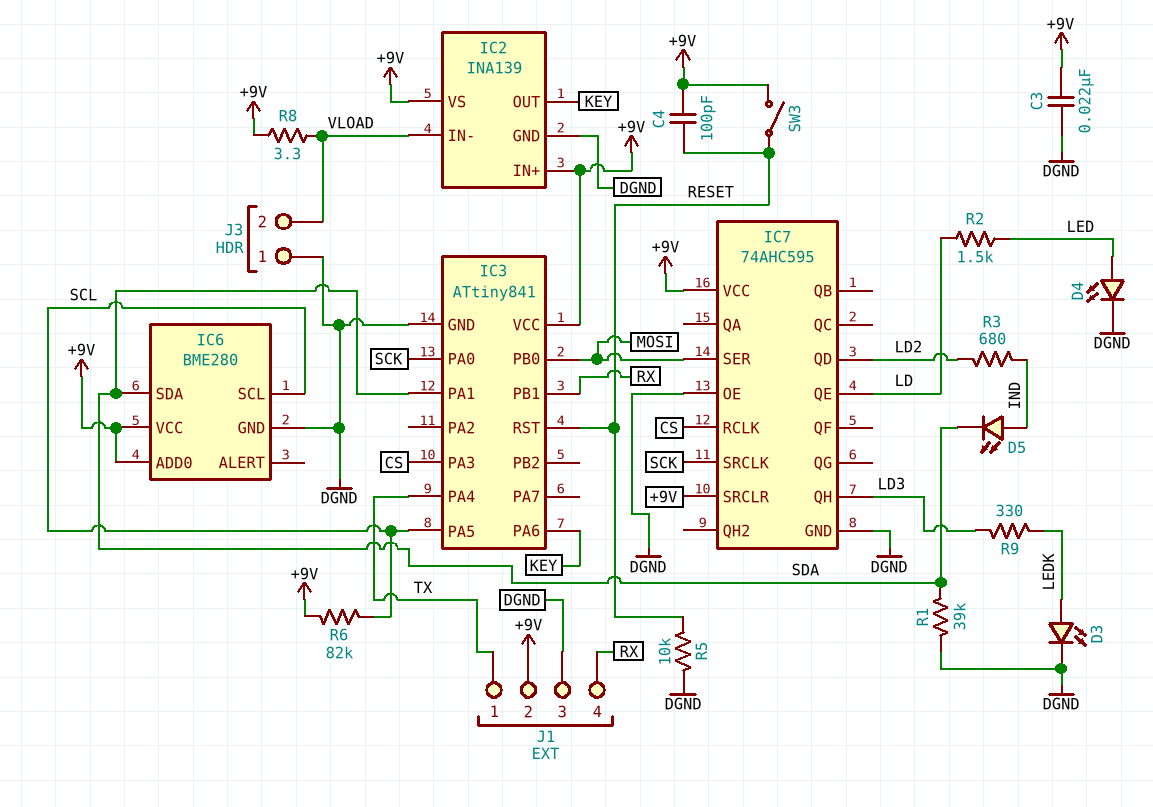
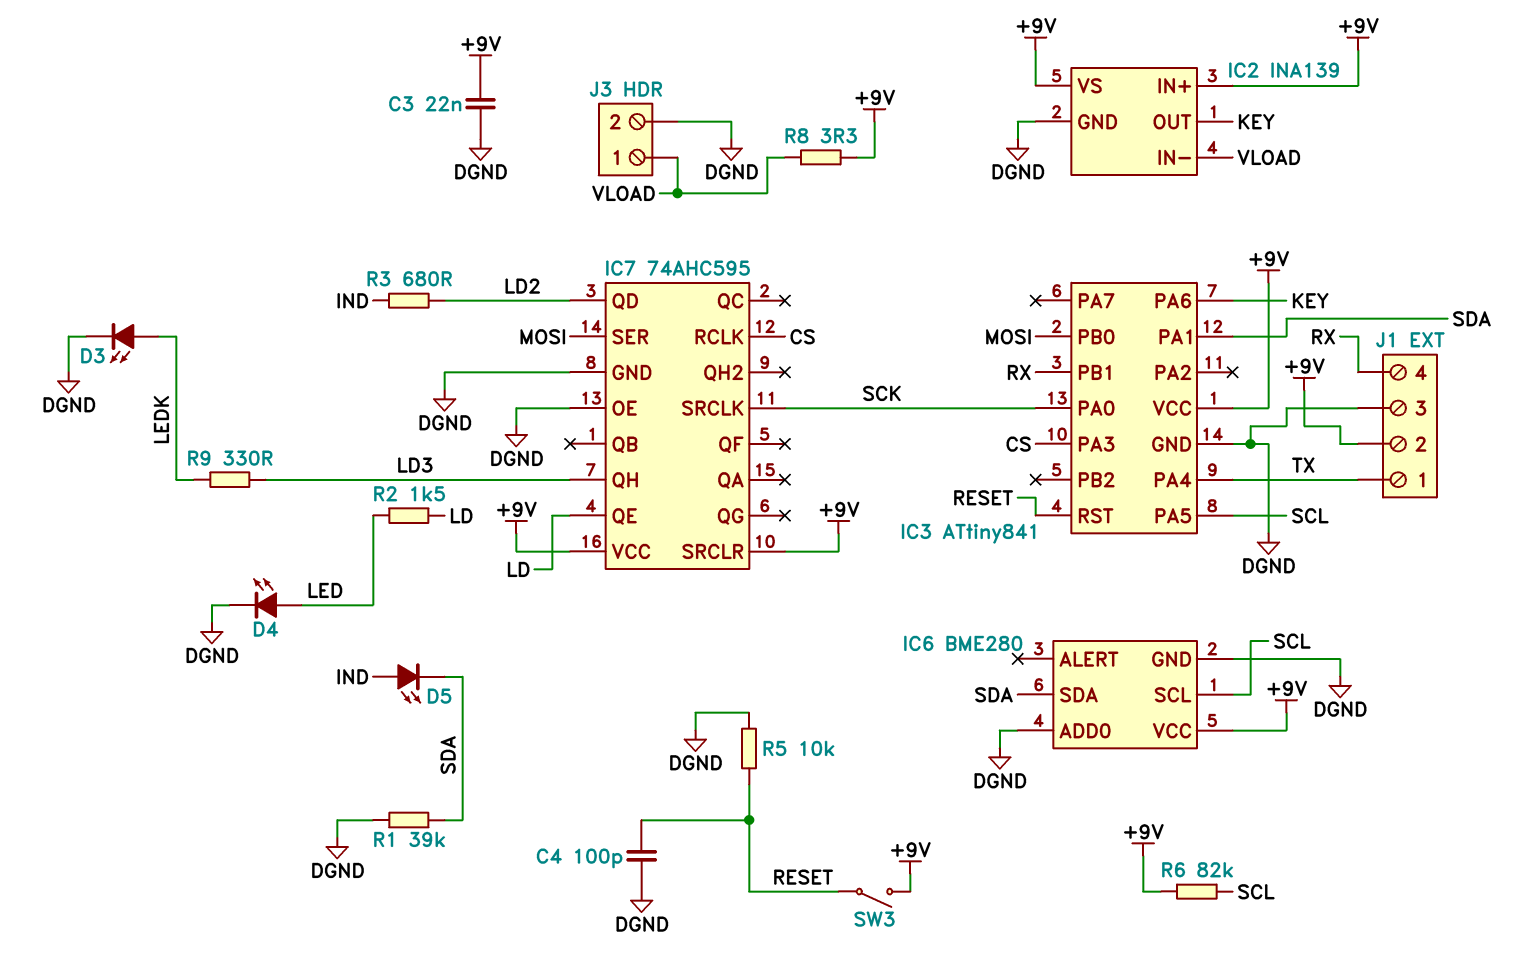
C4: 100pF (+9V, RESET) -> 100pF (DGND, RESET)
IC6 pin ADD0: +9V -> DGND
J3 pin 1: DGND -> VLOAD
J3 pin 2: VLOAD -> DGND

